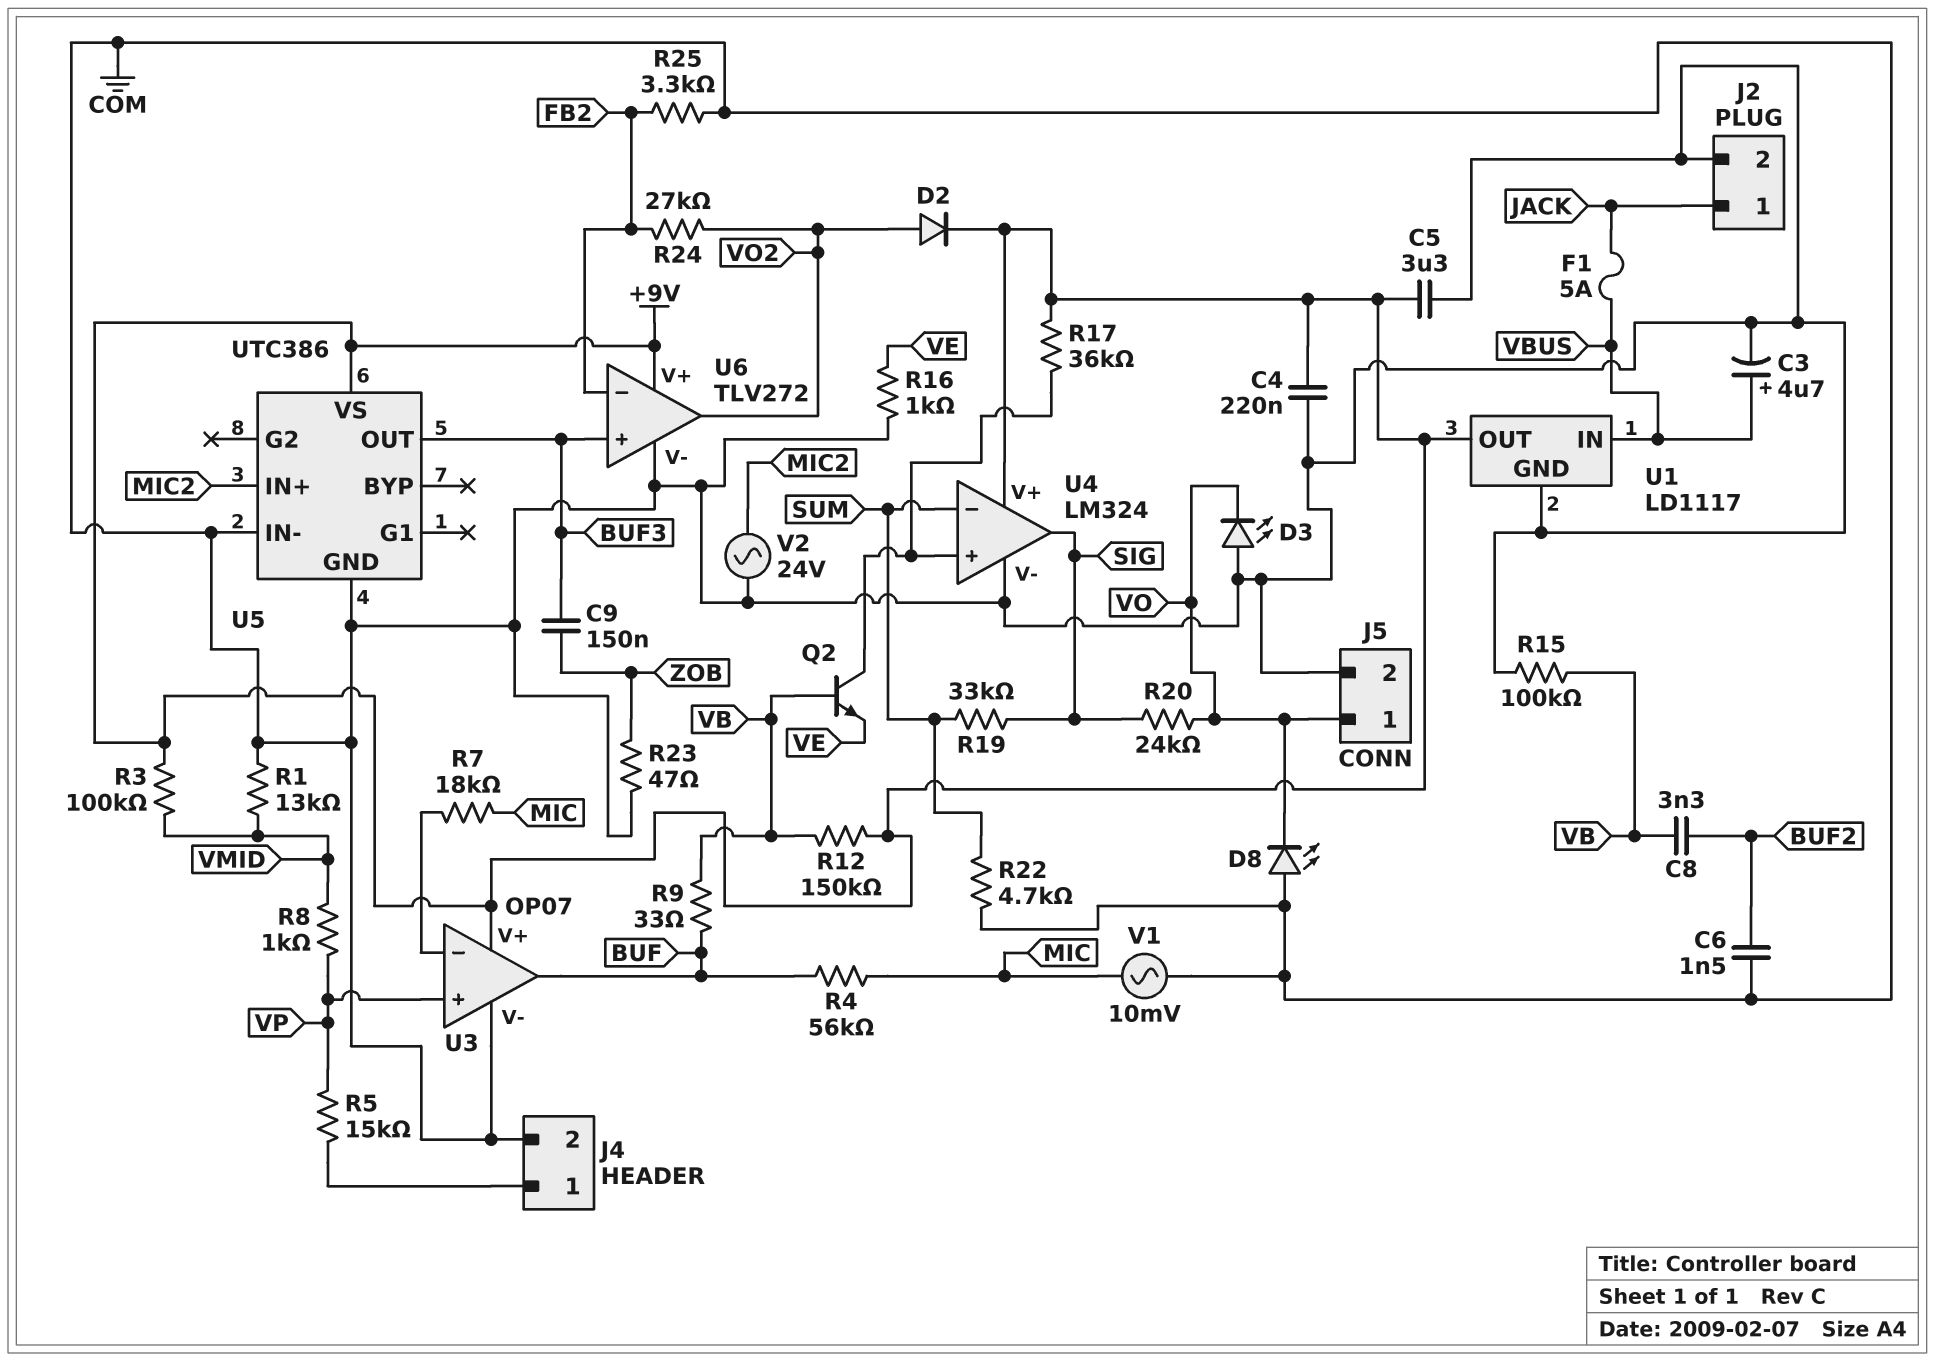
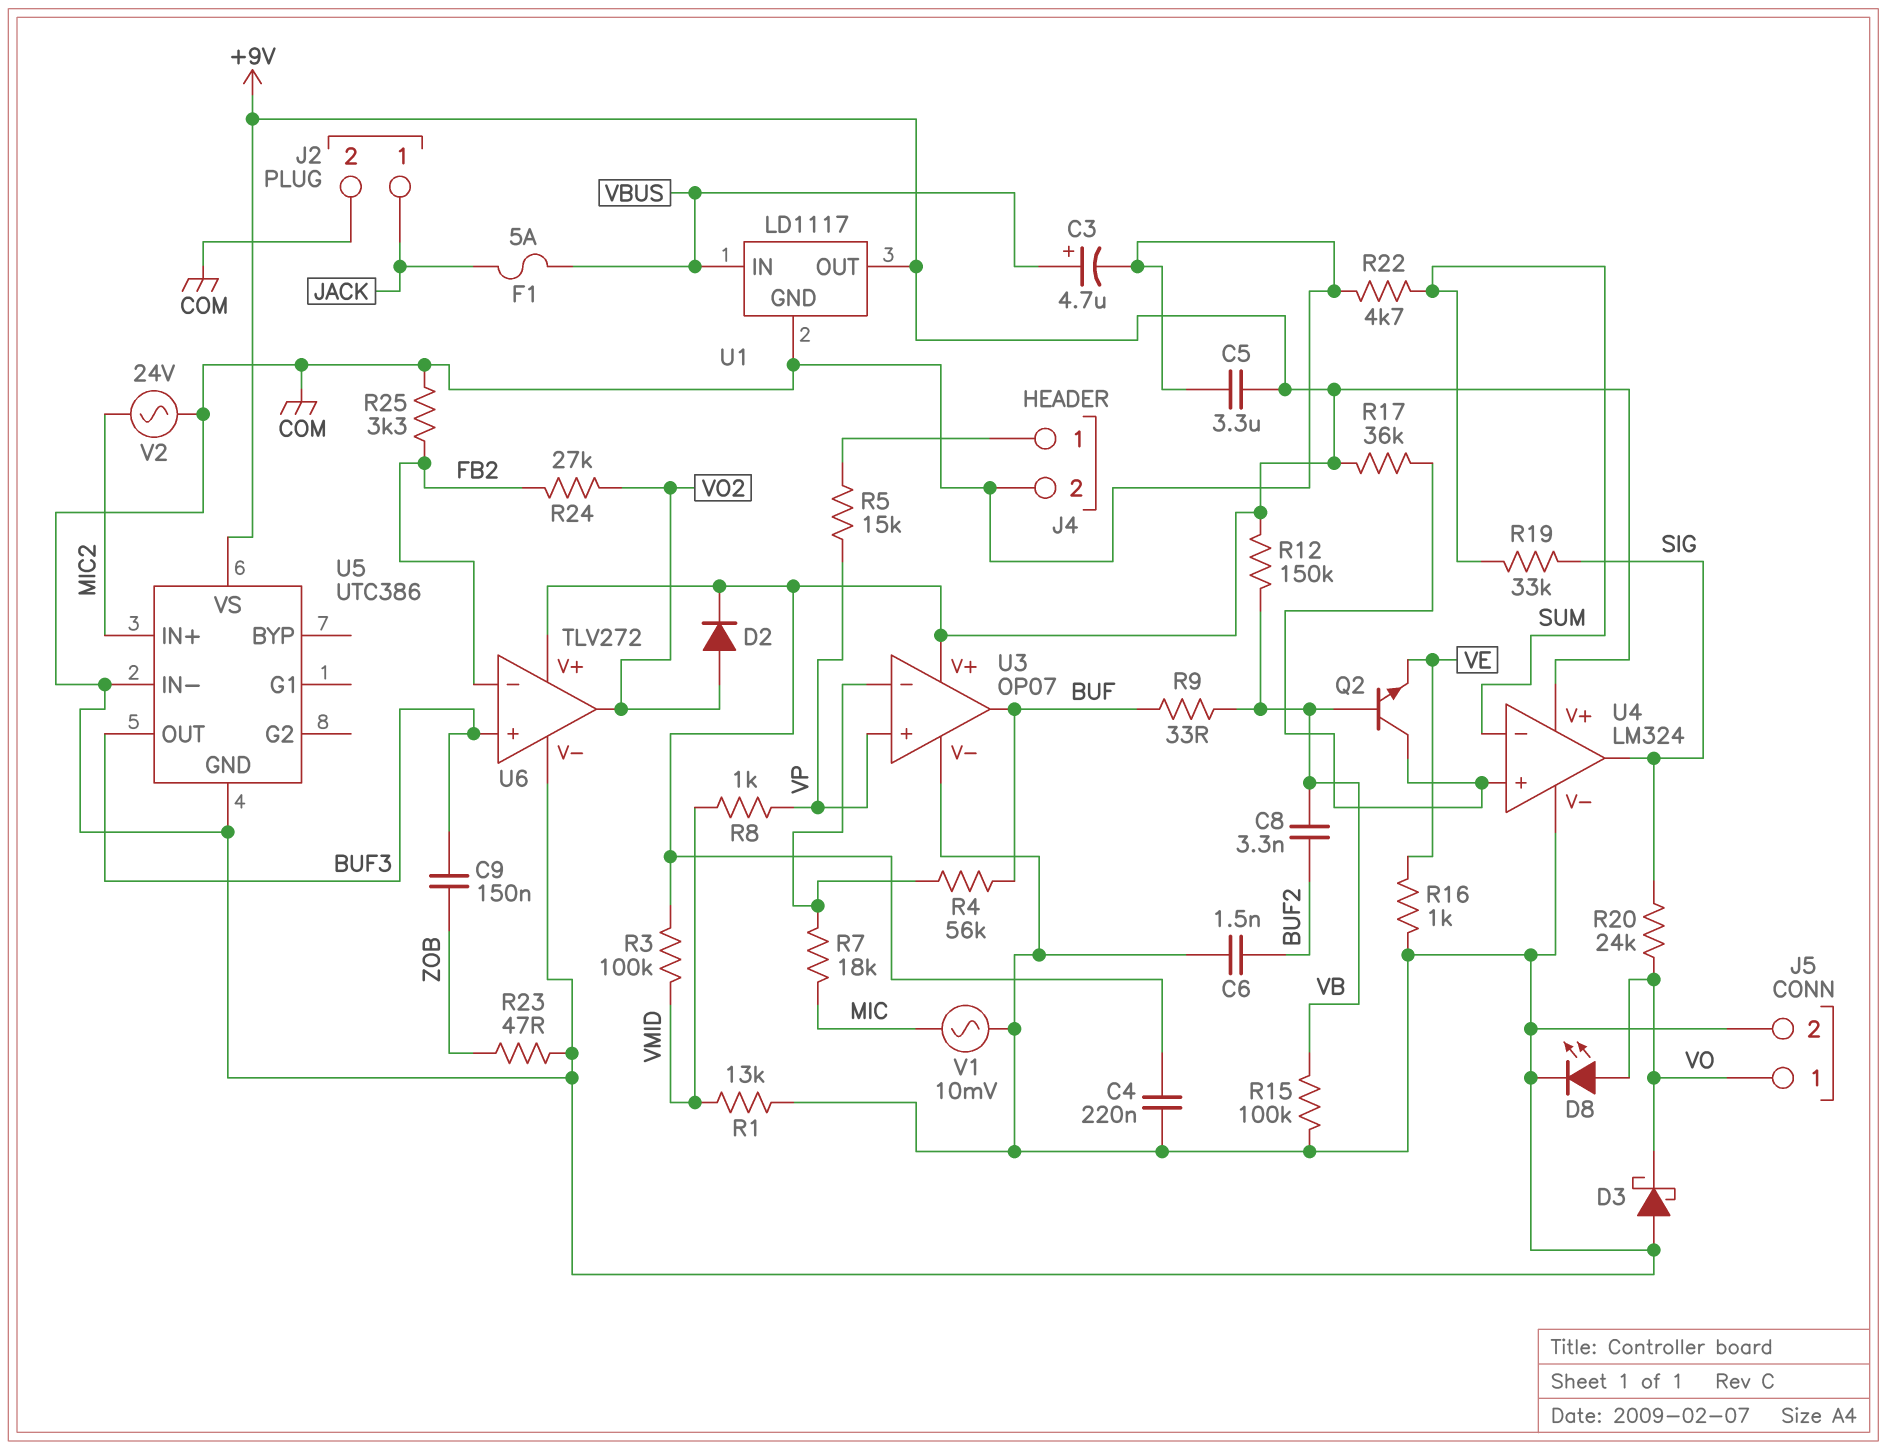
D3: LED (A COM, K VO) -> schottky (A COM, K VO)
D8: LED (A COM, K VO) -> LED (A VO, K COM)
R4: 56k (BUF, MIC) -> 56k (BUF, U3/in-)

